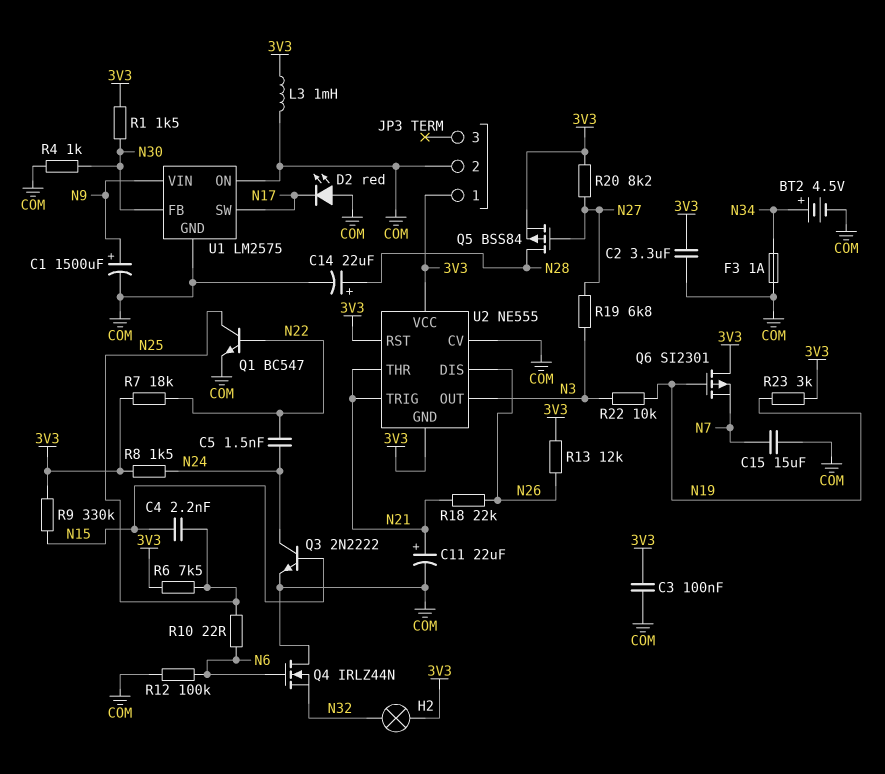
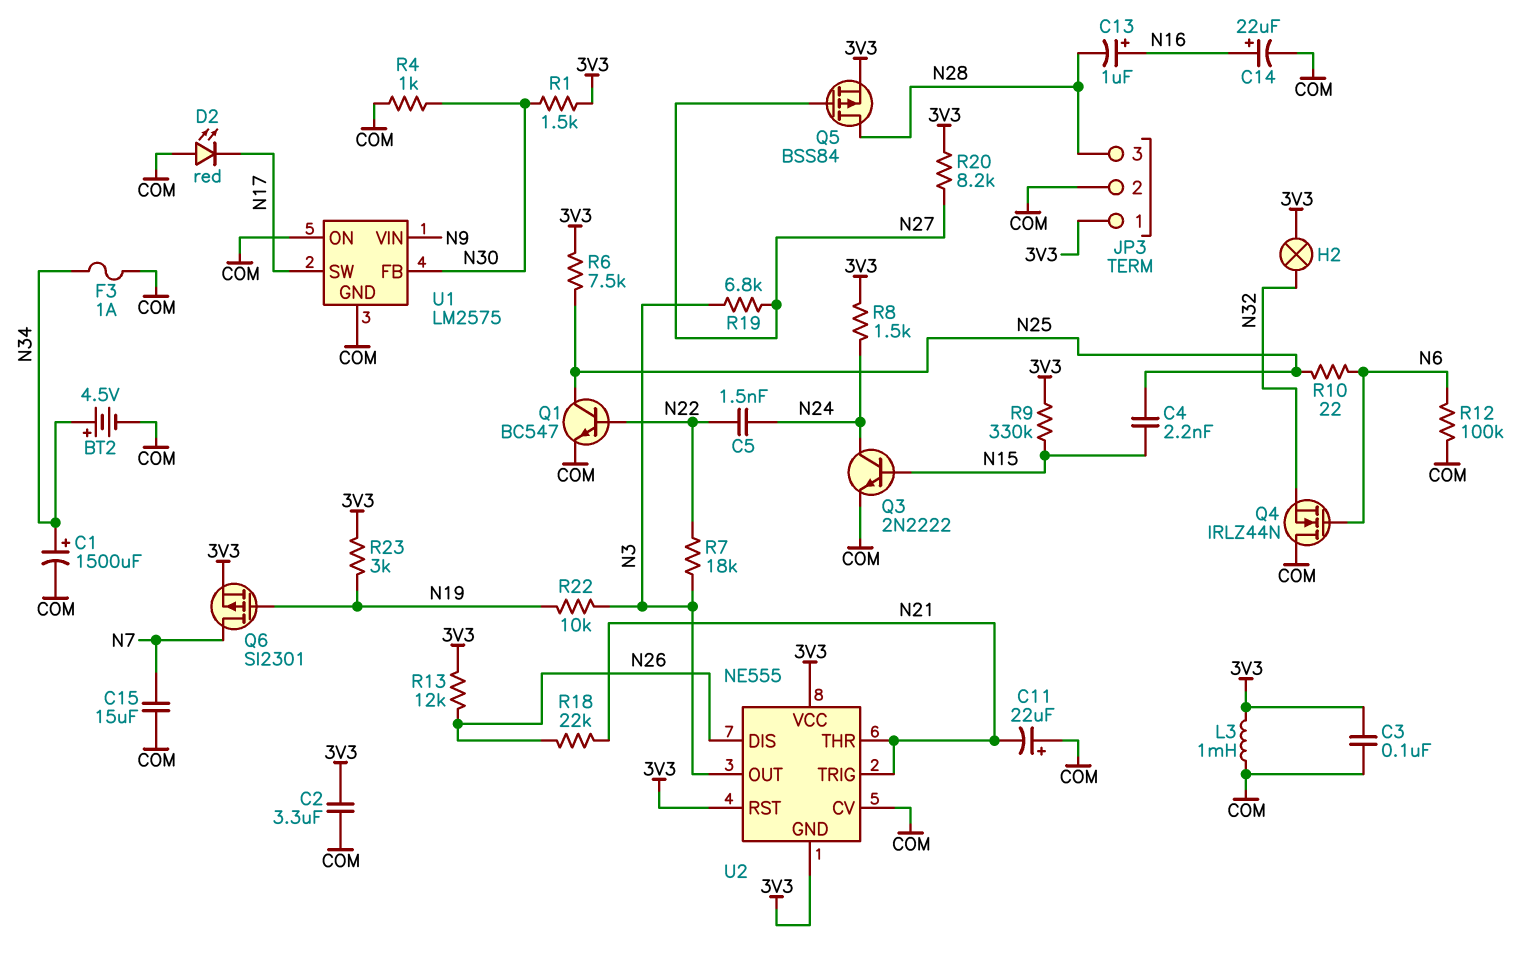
C1: 1500uF (plus N9, minus COM) -> 1500uF (plus N34, minus COM)
C11: 22uF (plus N21, minus COM) -> 22uF (plus COM, minus N21)
C13: none -> 1uF (plus N16, minus N28)
C14: 22uF (plus N28, minus COM) -> 22uF (plus N16, minus COM)
JP3 pin 3: none -> N28
Q6: PMOS SI2301 (G N19, D 3V3, S N7) -> PMOS SI2301 (G N19, D N7, S 3V3)
R7: 18k (3V3, N22) -> 18k (N3, N22)

